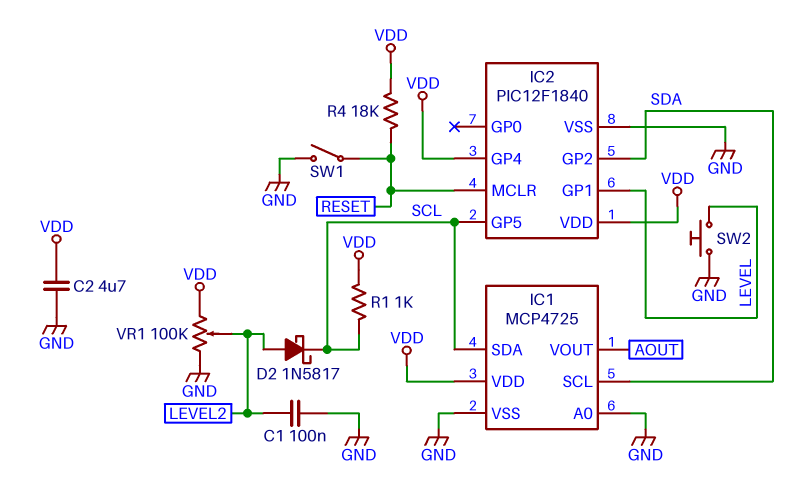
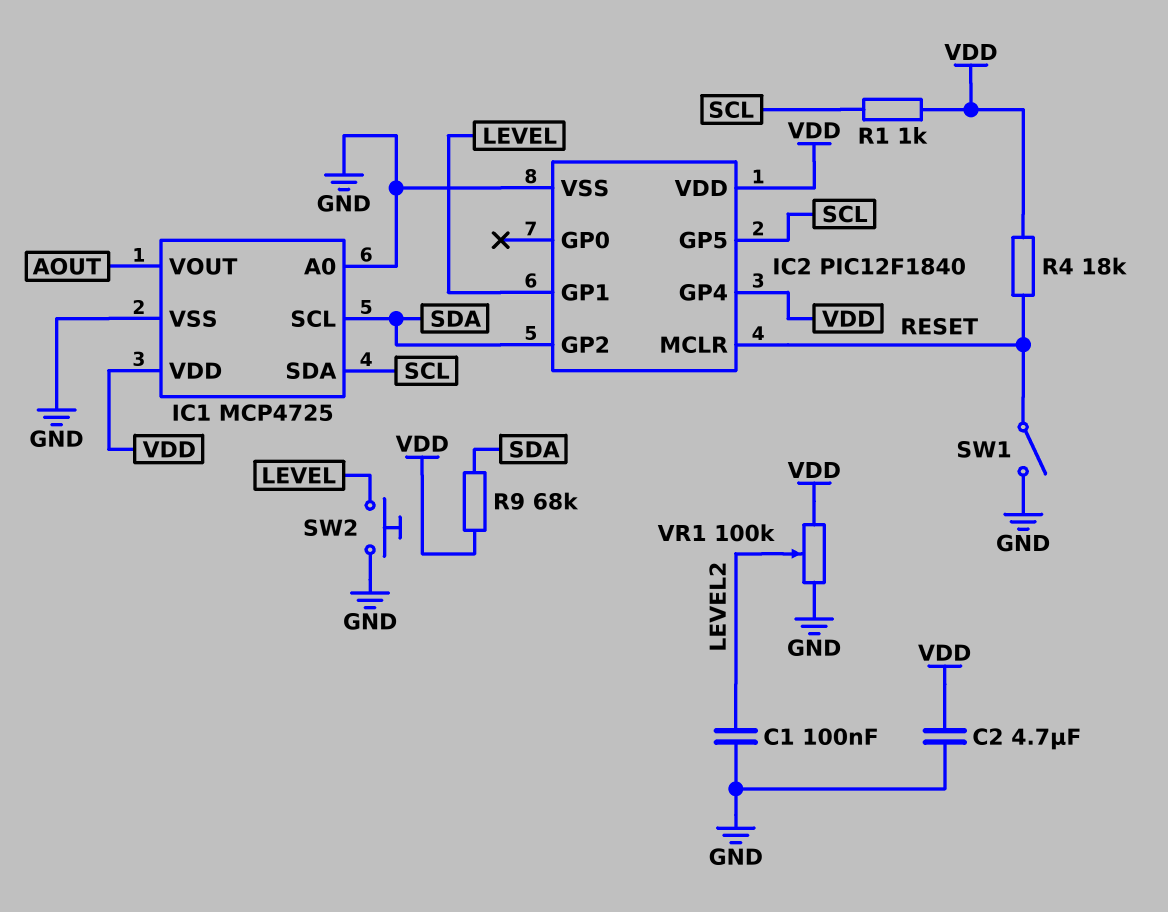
D2: schottky 1N5817 (A LEVEL2, K SCL) -> none
R9: none -> 68k (SDA, VDD)

